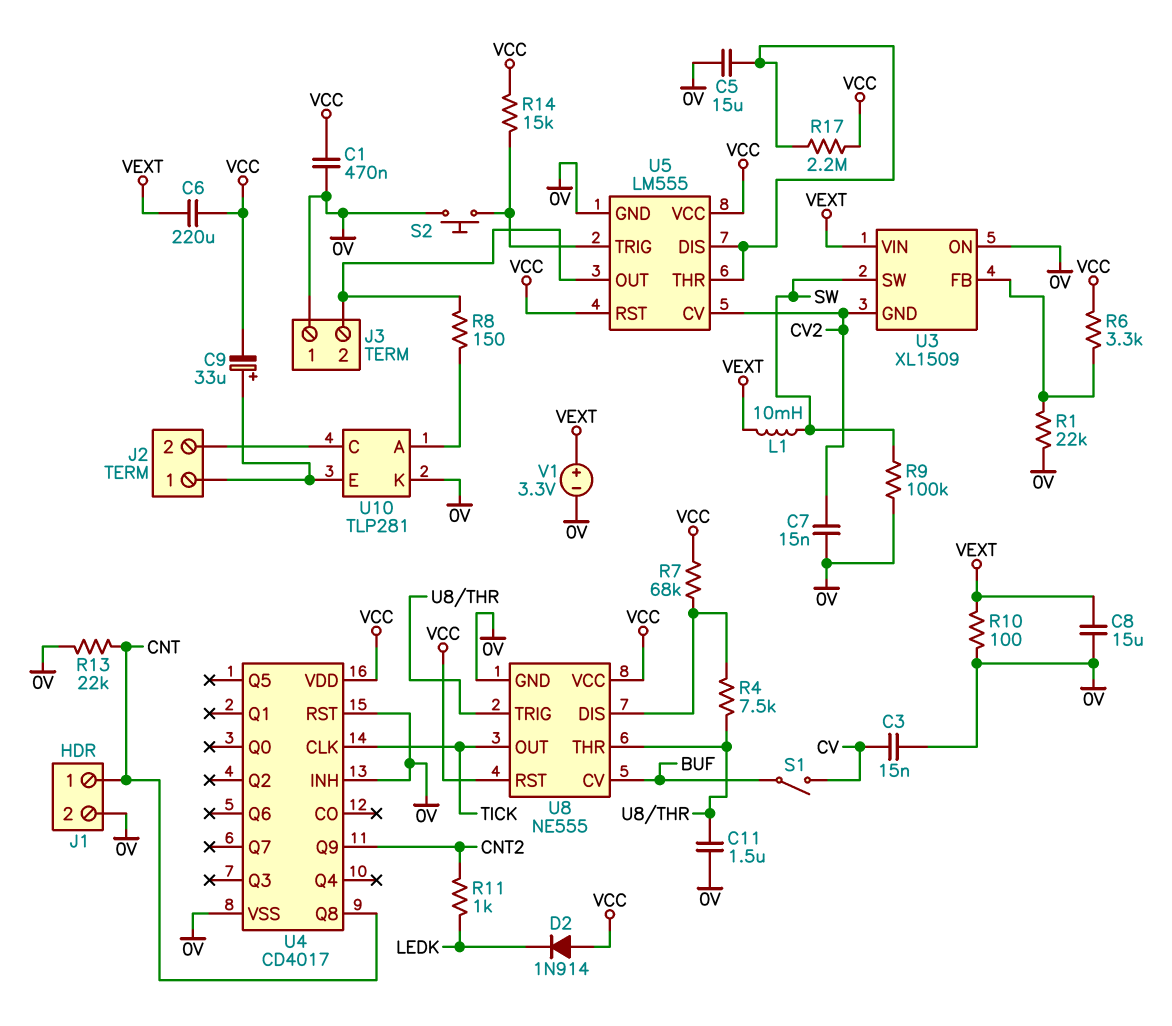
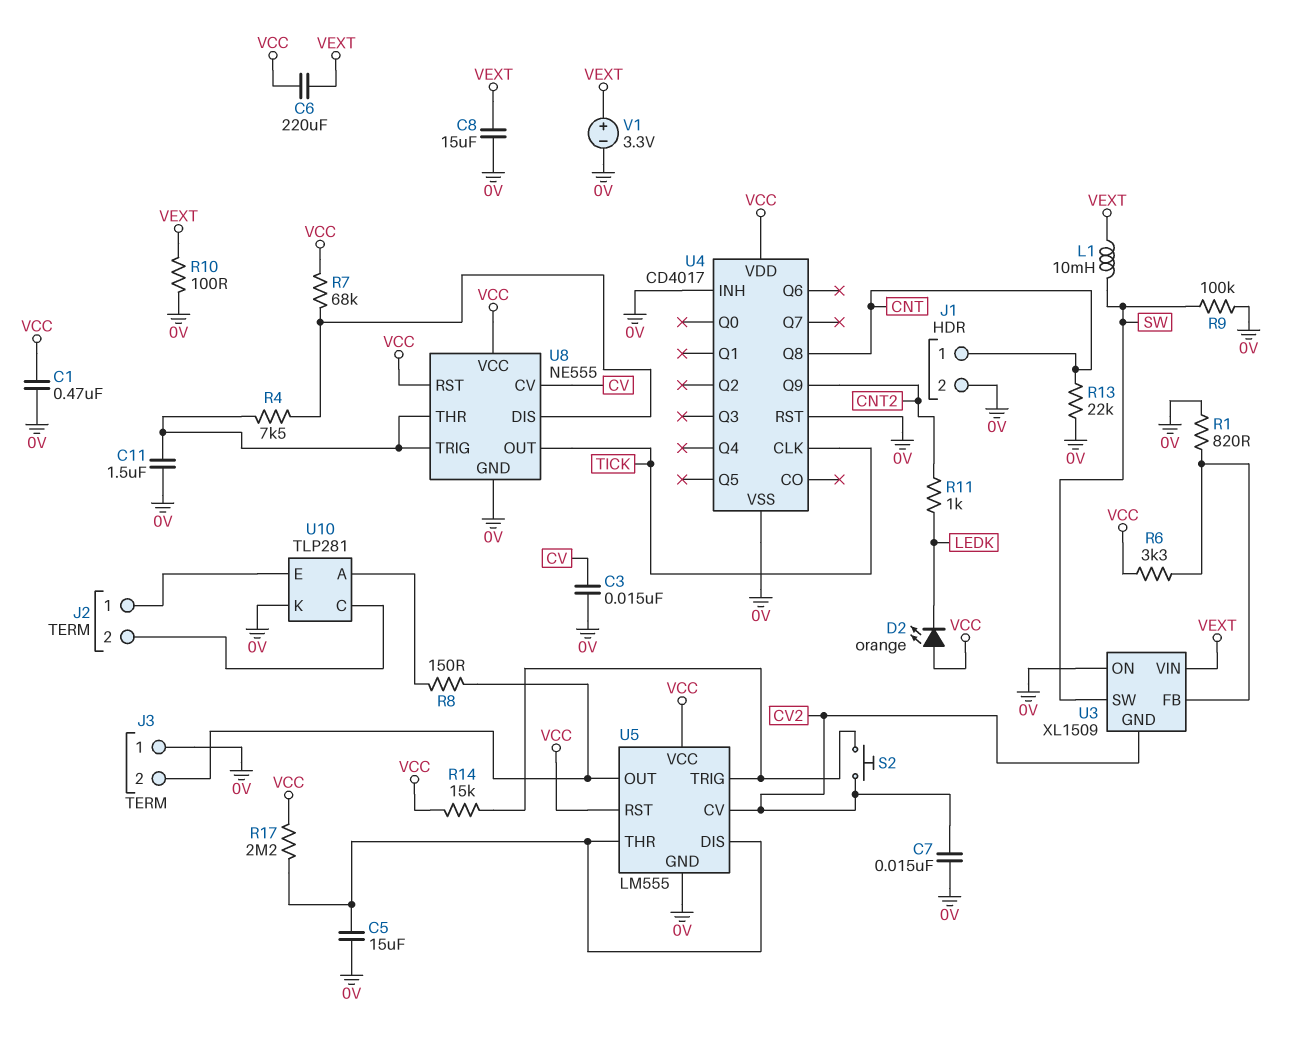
C9: 33uF (plus J2/1, minus VCC) -> none
D2: diode 1N914 (A VCC, K LEDK) -> LED orange (A VCC, K LEDK)
R1: 22k (0V, U3/FB) -> 820 (0V, U3/FB)
S1: switch (BUF, CV) -> none
S2: button (0V, U5/TRIG) -> button (CV2, U5/TRIG)
U8 pin CV: BUF -> CV

